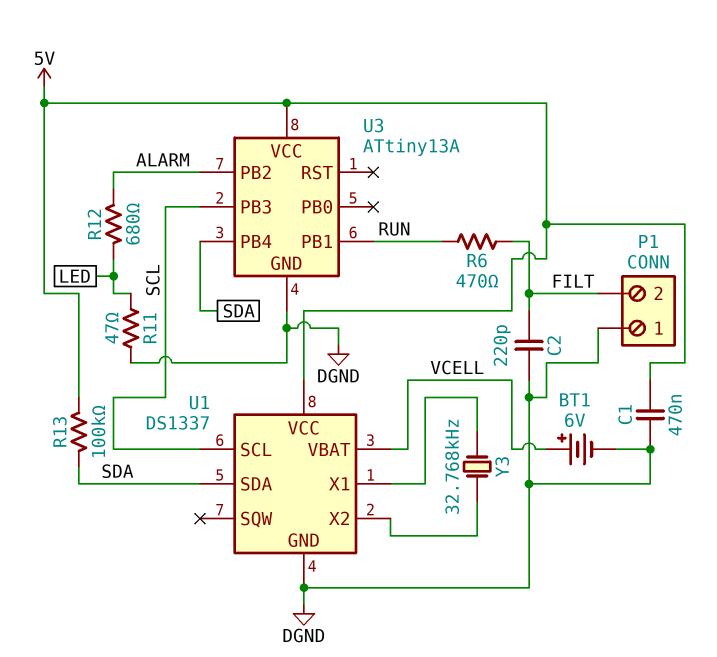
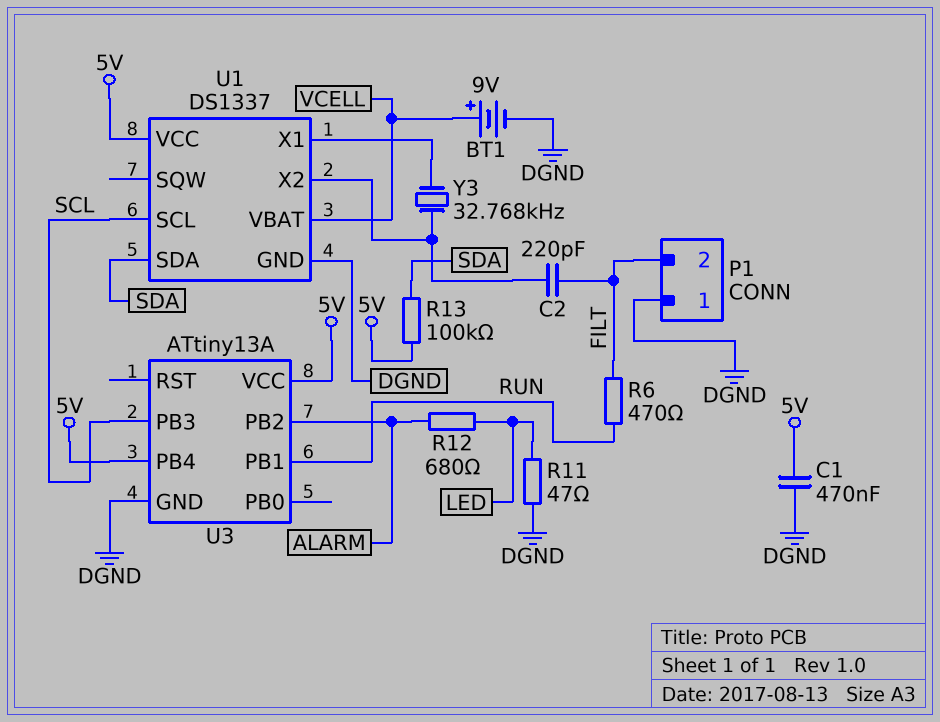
BT1: 6V (plus VCELL, minus DGND) -> 9V (plus VCELL, minus DGND)
C2: 220pF (DGND, FILT) -> 220pF (FILT, U1/X2)
U3 pin PB4: SDA -> 5V

